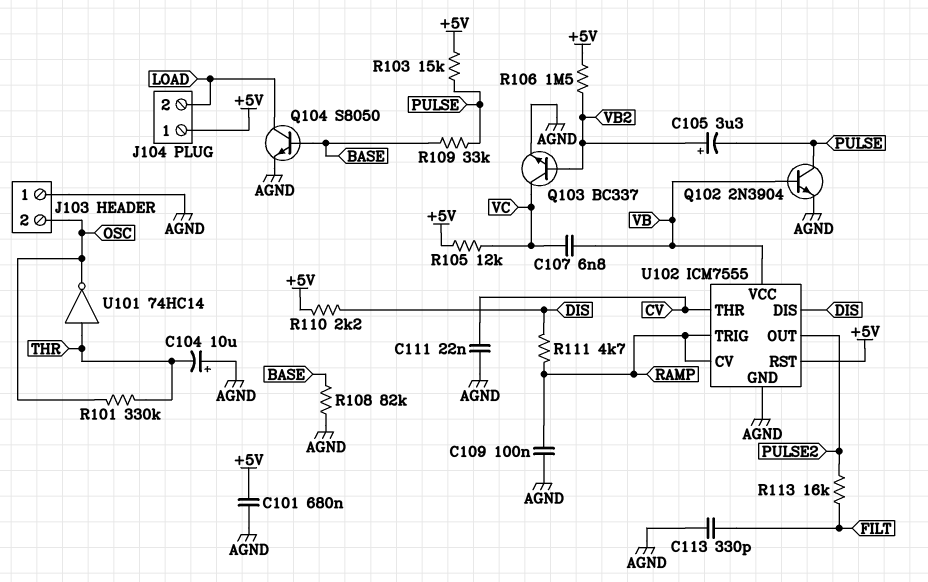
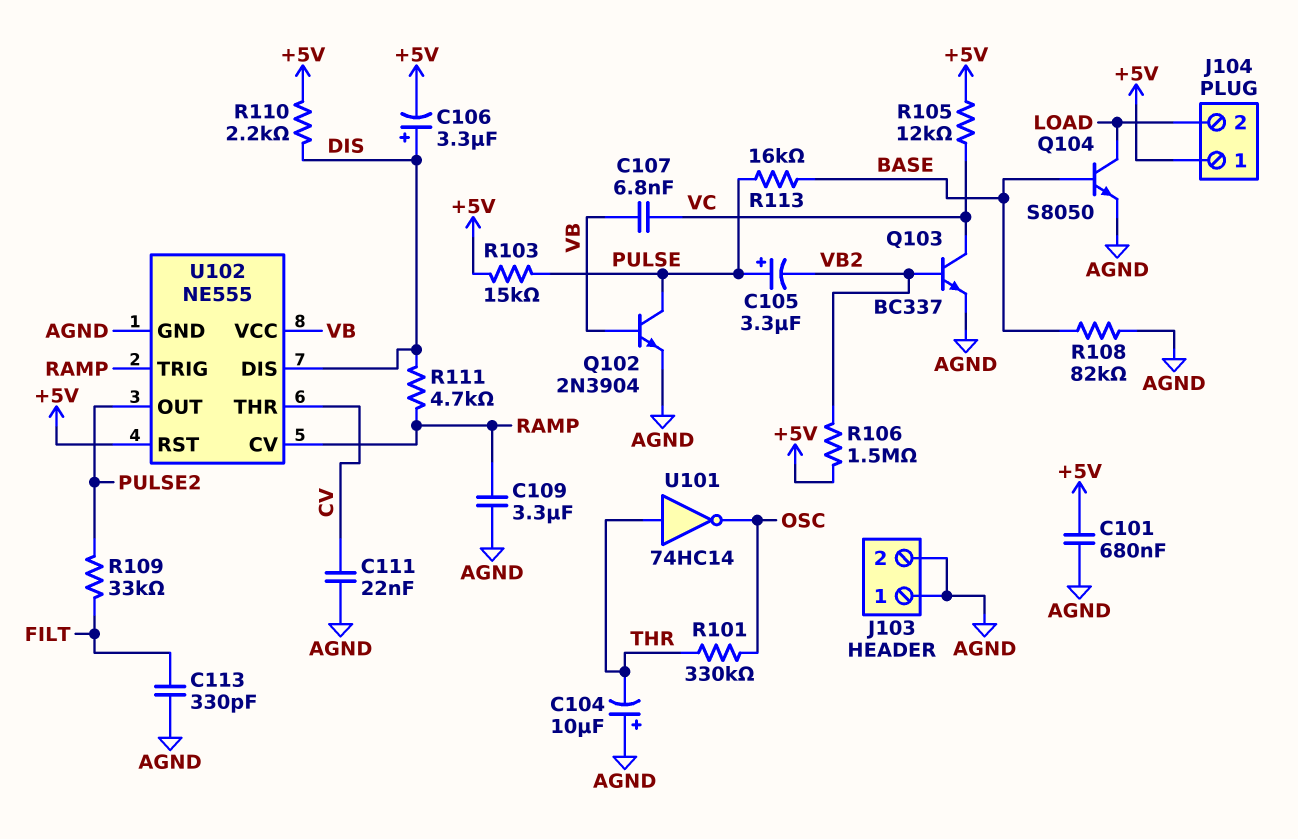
C105: 3.3uF (plus VB2, minus PULSE) -> 3.3uF (plus PULSE, minus VB2)
C106: none -> 3.3uF (plus DIS, minus +5V)
C109: 100nF (AGND, RAMP) -> 3.3uF (AGND, RAMP)
J103 pin 2: OSC -> AGND
R109: 33k (BASE, PULSE) -> 33k (FILT, PULSE2)
R113: 16k (FILT, PULSE2) -> 16k (BASE, PULSE)
U102: ICM7555 -> NE555

